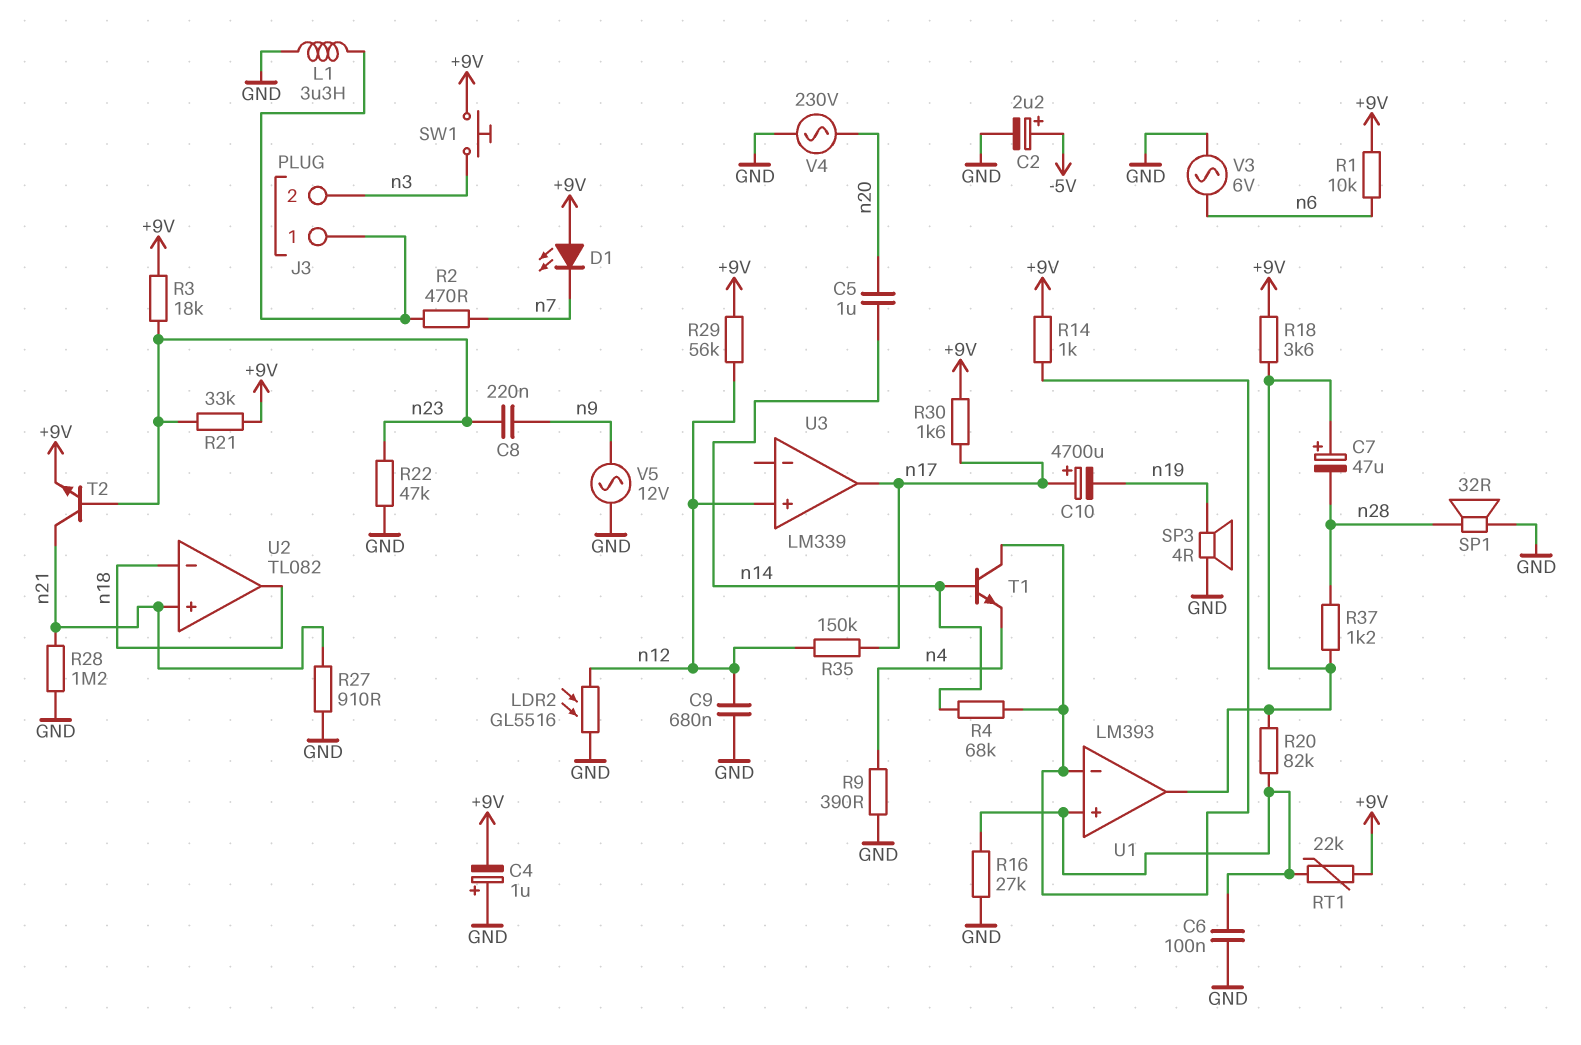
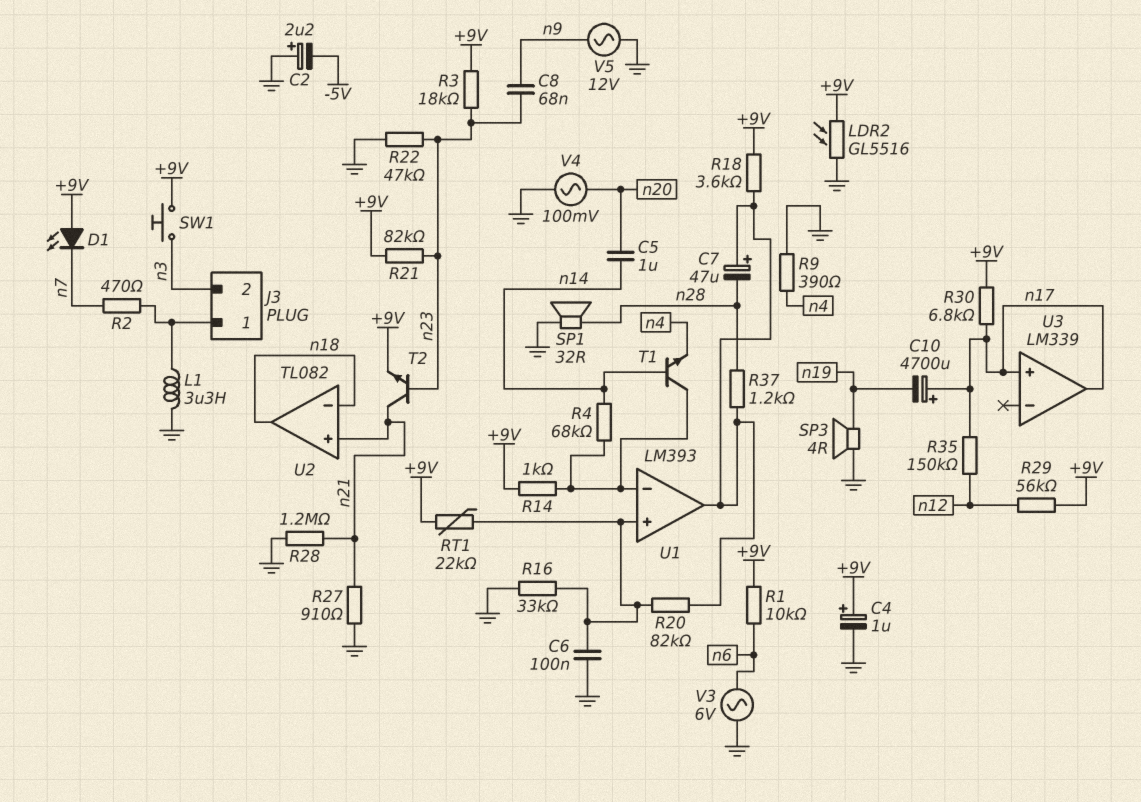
C2: 2.2uF (plus -5V, minus GND) -> 2.2uF (plus GND, minus -5V)
C4: 1uF (plus GND, minus +9V) -> 1uF (plus +9V, minus GND)
C8: 220nF (n9, n23) -> 68nF (n9, n23)
C9: 680nF (GND, n12) -> none
LDR2: GL5516 (GND, n12) -> GL5516 (+9V, GND)
R16: 27k (GND, U1/in+) -> 33k (GND, U1/in+)
R21: 33k (+9V, n23) -> 82k (+9V, n23)
R30: 1.6k (+9V, n17) -> 6.8k (+9V, n17)
U3 pin in+: n12 -> n17
V4: AC 230V (GND, n20) -> AC 100mV (GND, n20)

